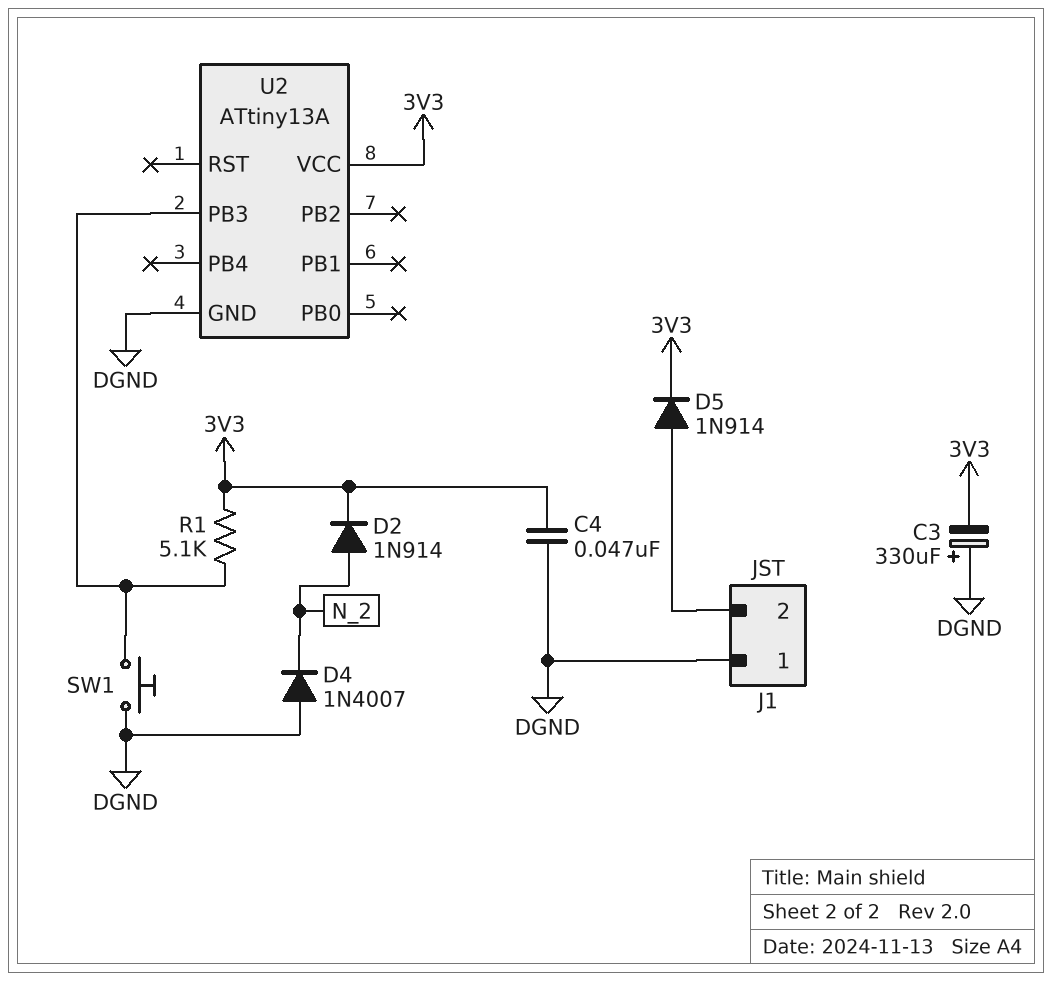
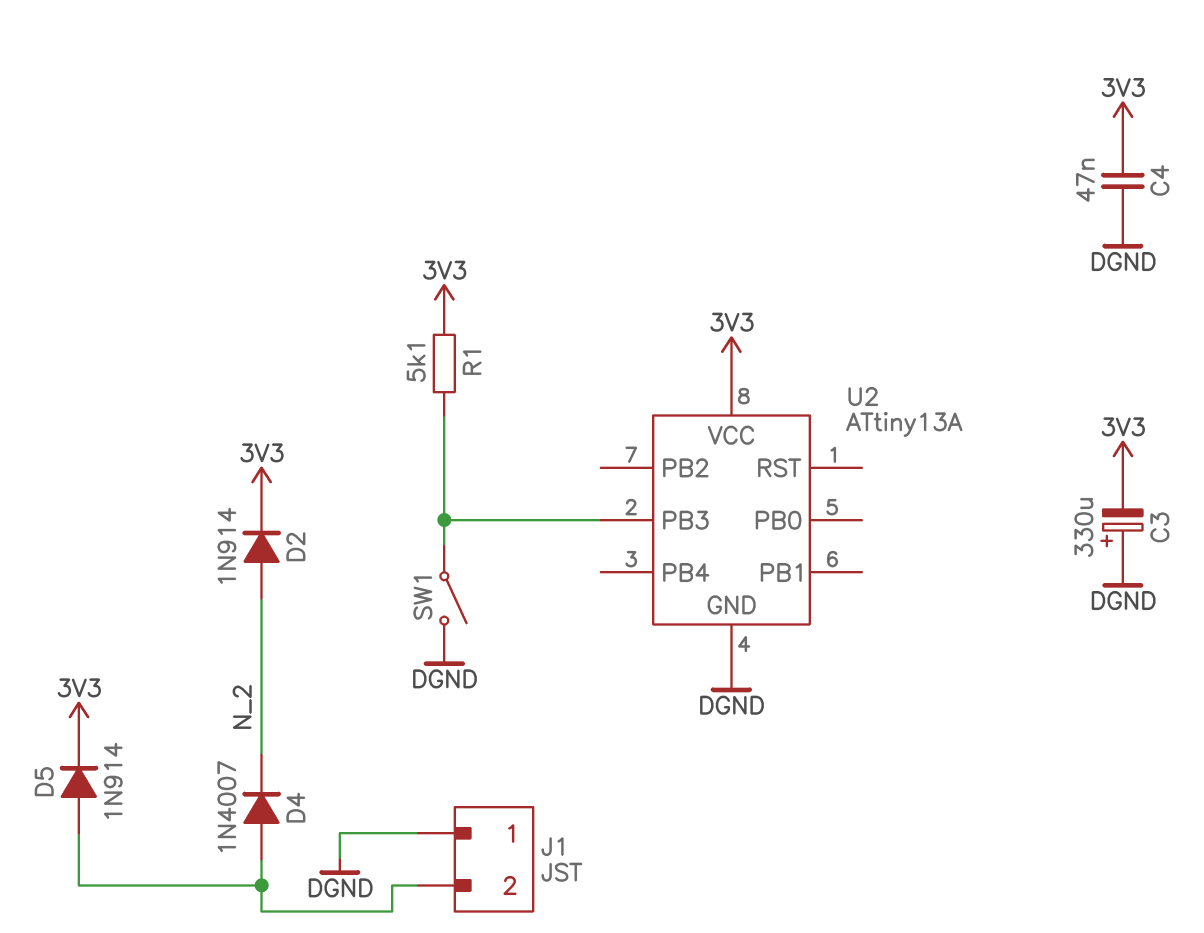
D4: diode 1N4007 (A DGND, K N_2) -> diode 1N4007 (A J1/2, K N_2)
SW1: button (DGND, U2/PB3) -> switch (DGND, U2/PB3)

